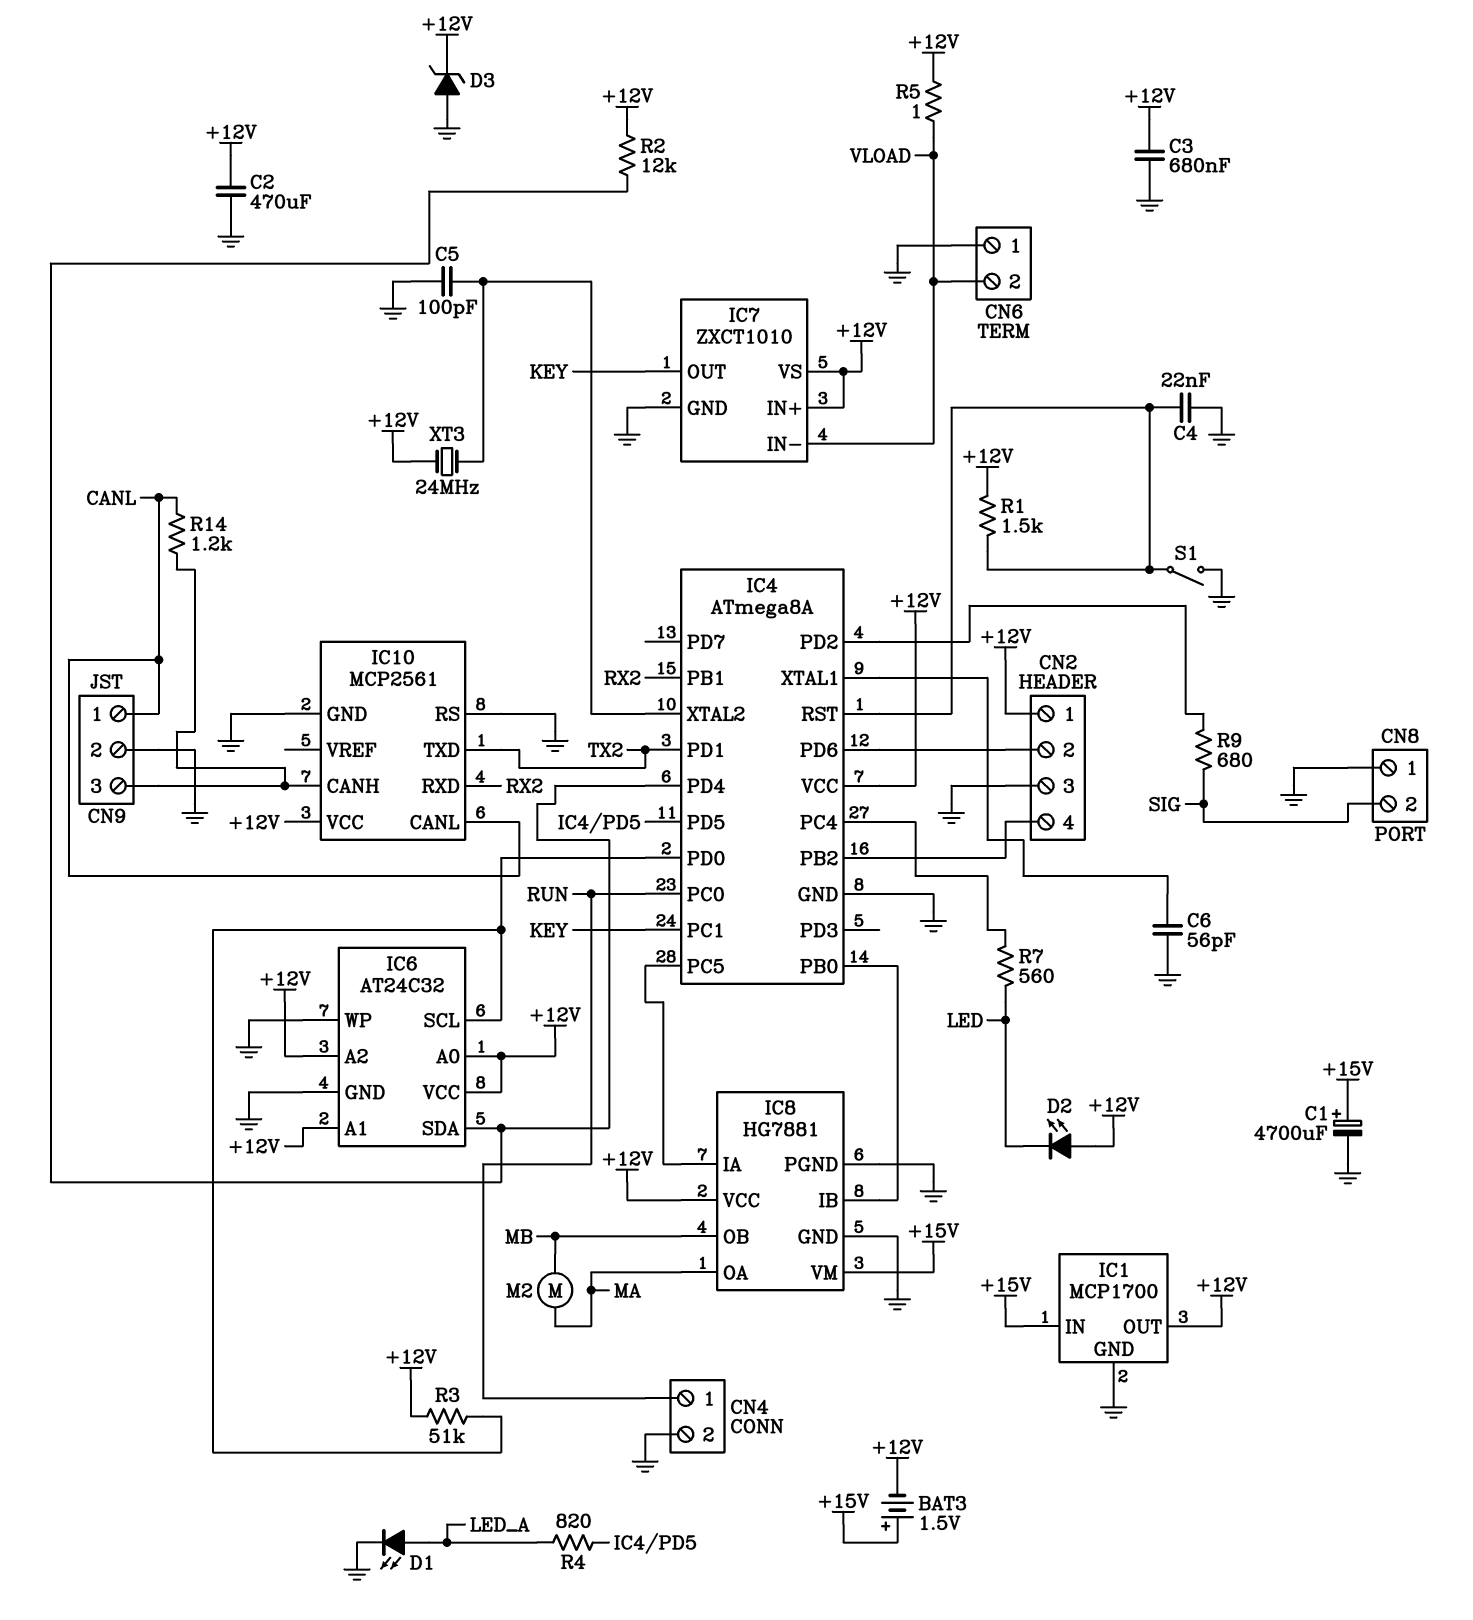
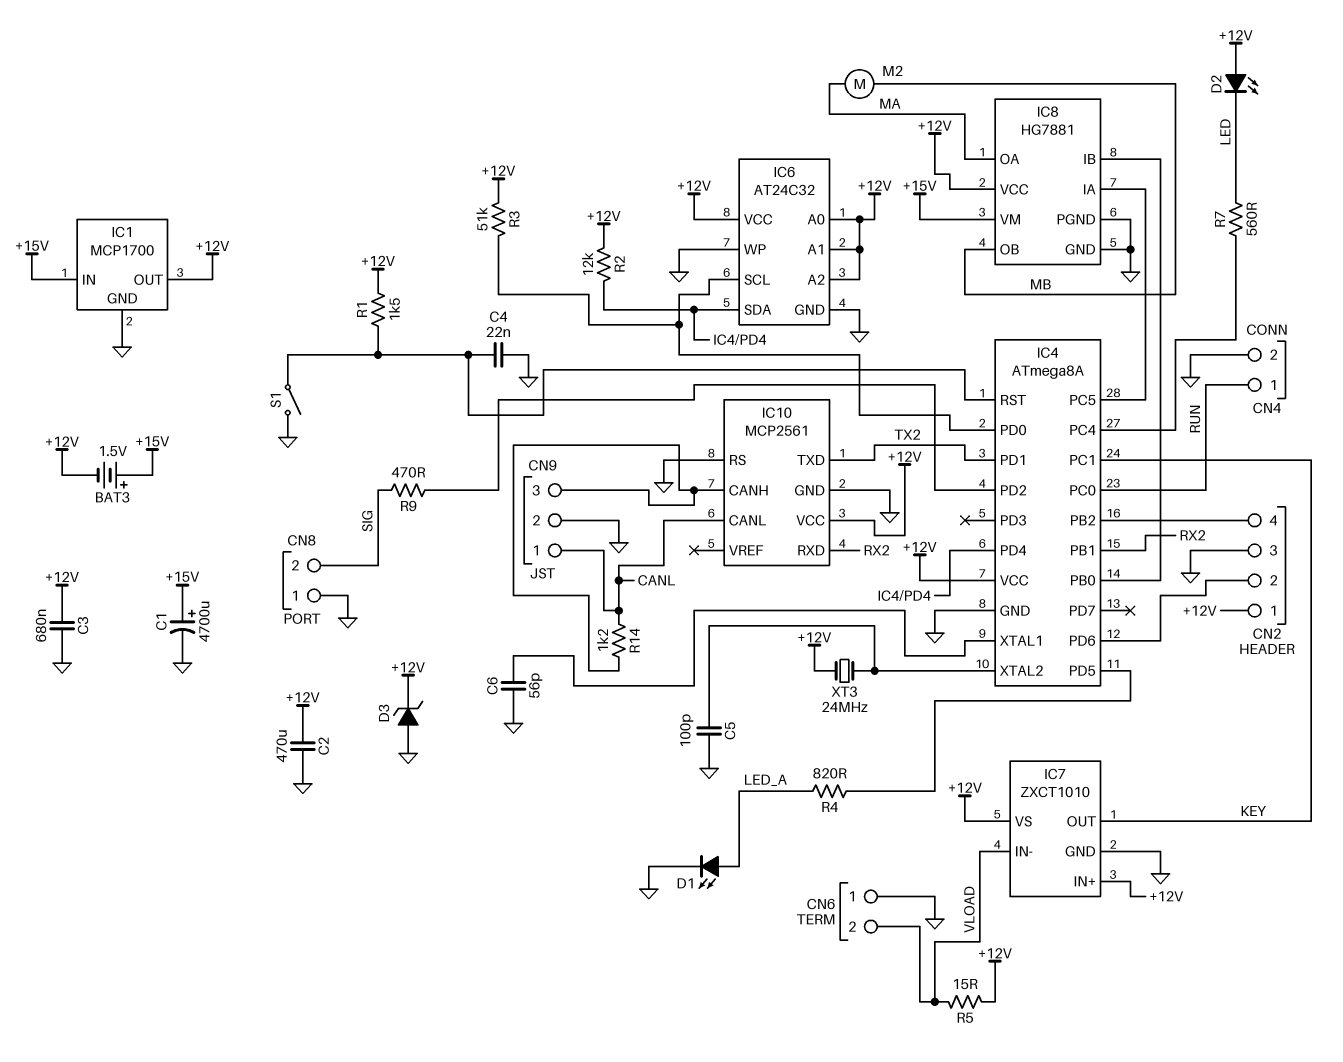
R5: 1 (+12V, VLOAD) -> 15 (+12V, VLOAD)
R9: 680 (IC4/PD2, SIG) -> 470 (IC4/PD2, SIG)

